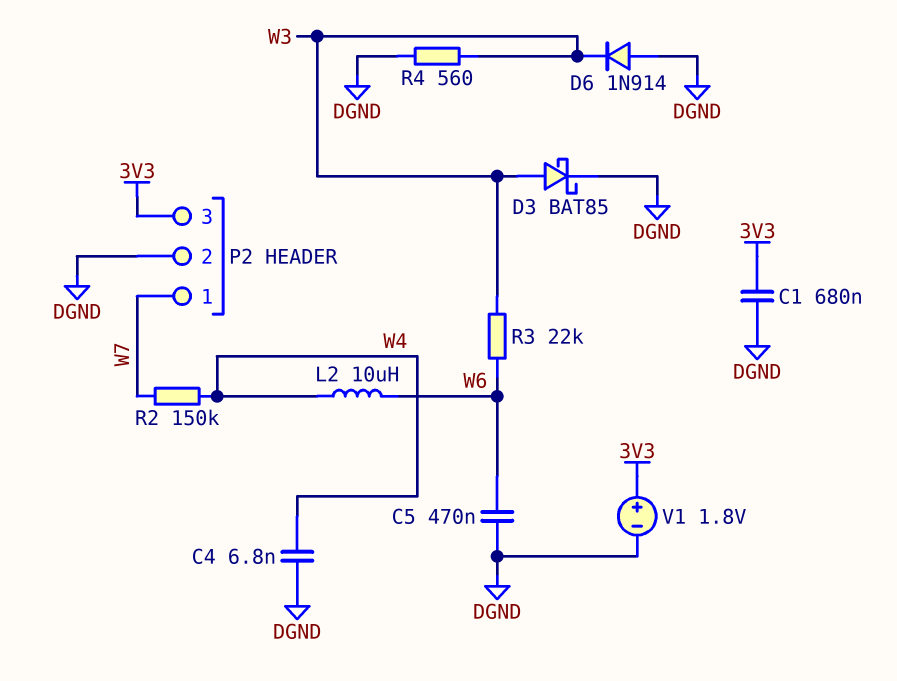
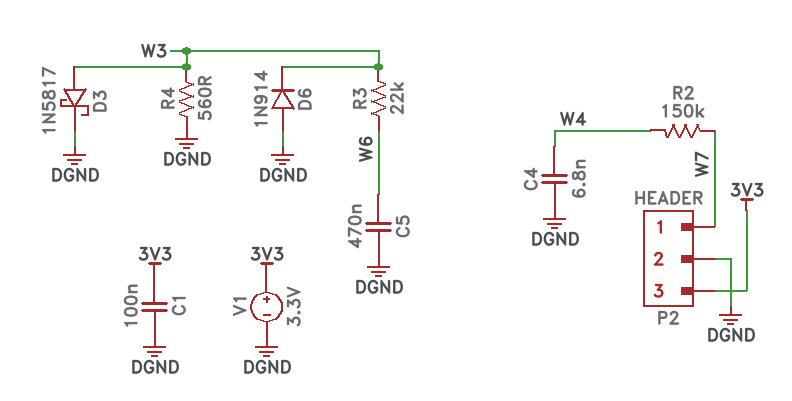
C1: 680nF (3V3, DGND) -> 100nF (3V3, DGND)
D3: schottky BAT85 (A W3, K DGND) -> schottky 1N5817 (A W3, K DGND)
L2: 10uH (W4, W6) -> none
V1: 1.8V (plus 3V3, minus DGND) -> 3.3V (plus 3V3, minus DGND)

